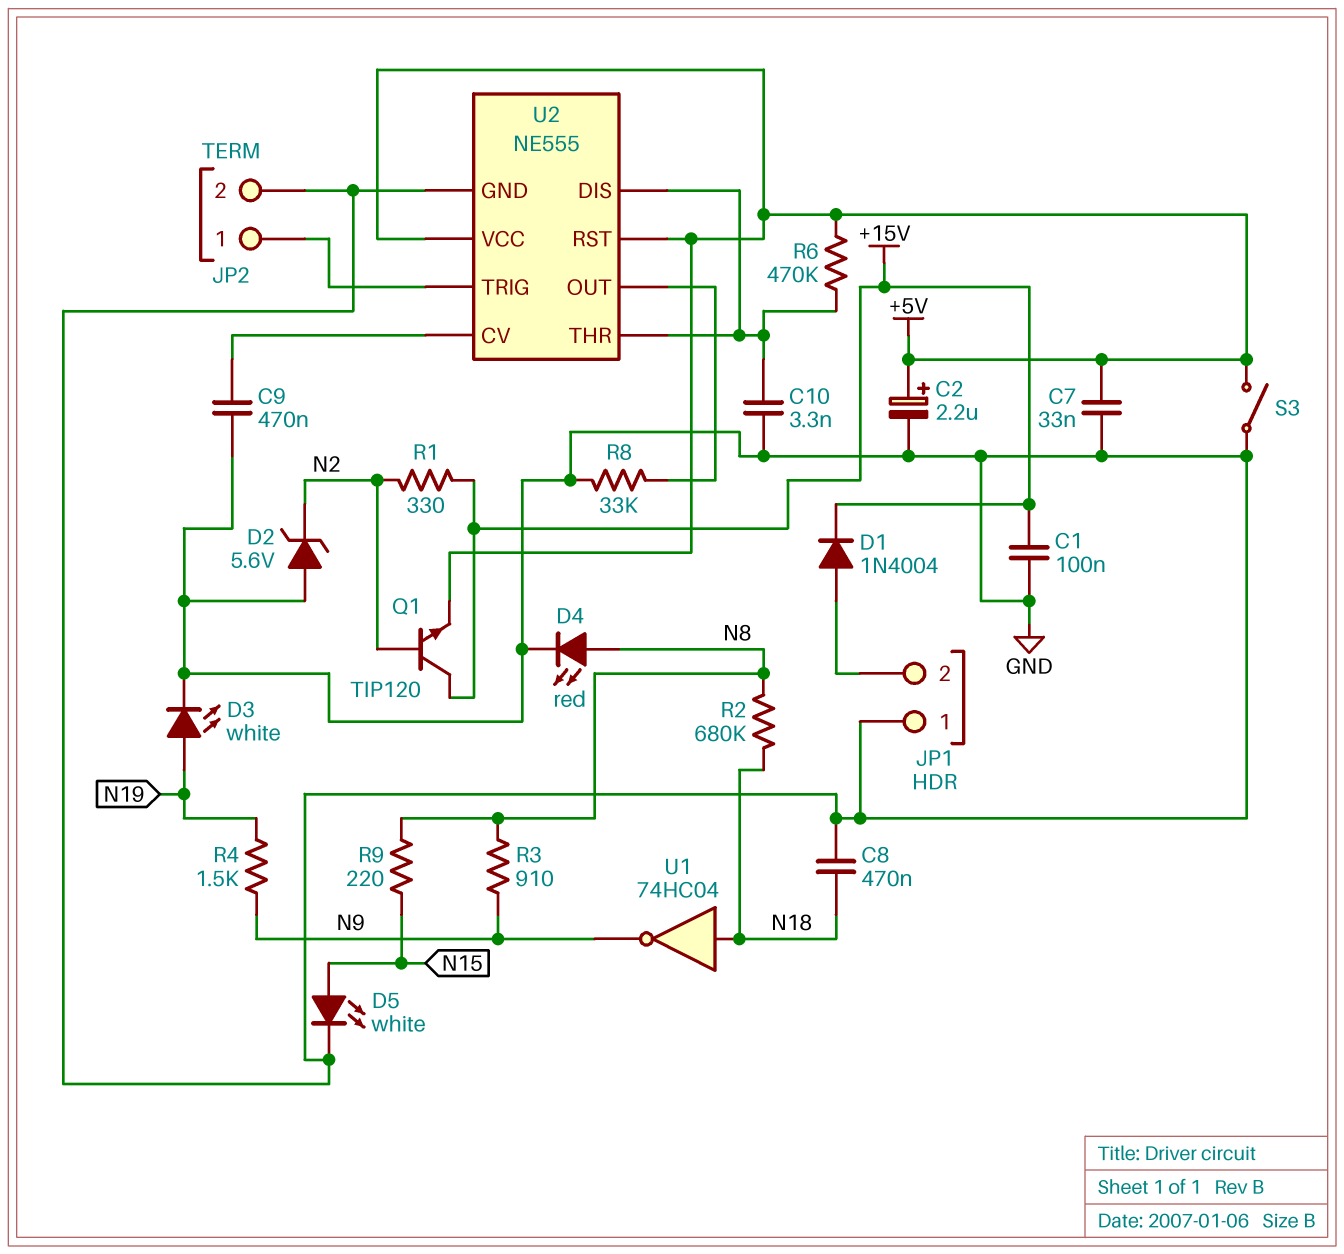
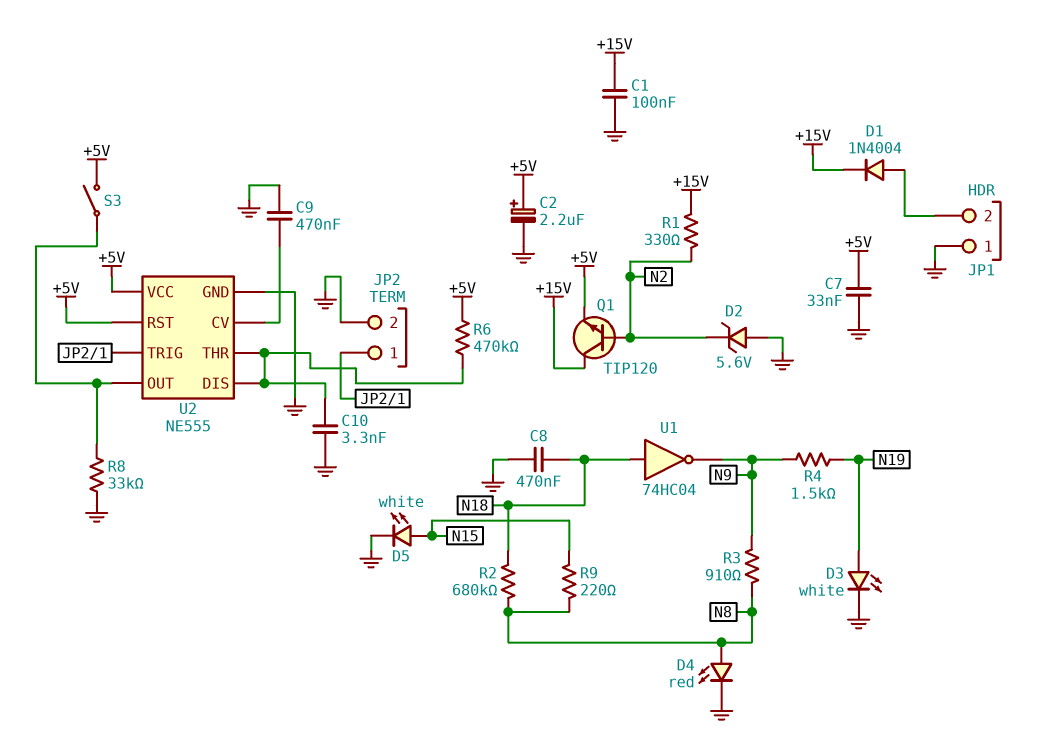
S3: switch (+5V, GND) -> switch (+5V, U2/OUT)

